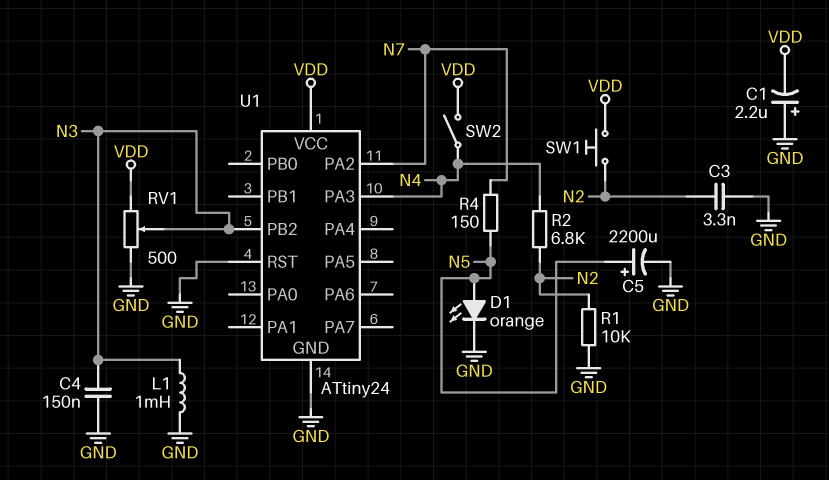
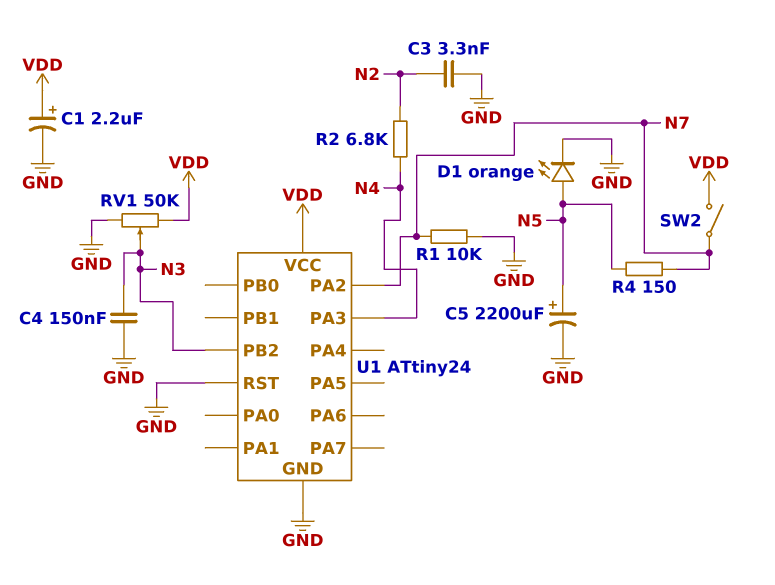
C1: 2.2uF (plus GND, minus VDD) -> 2.2uF (plus VDD, minus GND)
L1: 1mH (GND, N3) -> none
R1: 10k (GND, N2) -> 10k (GND, N7)
RV1: 500 (GND, VDD, wiper N3) -> 50k (GND, VDD, wiper N3)
SW1: button (N2, VDD) -> none
SW2: switch (N4, VDD) -> switch (N7, VDD)

